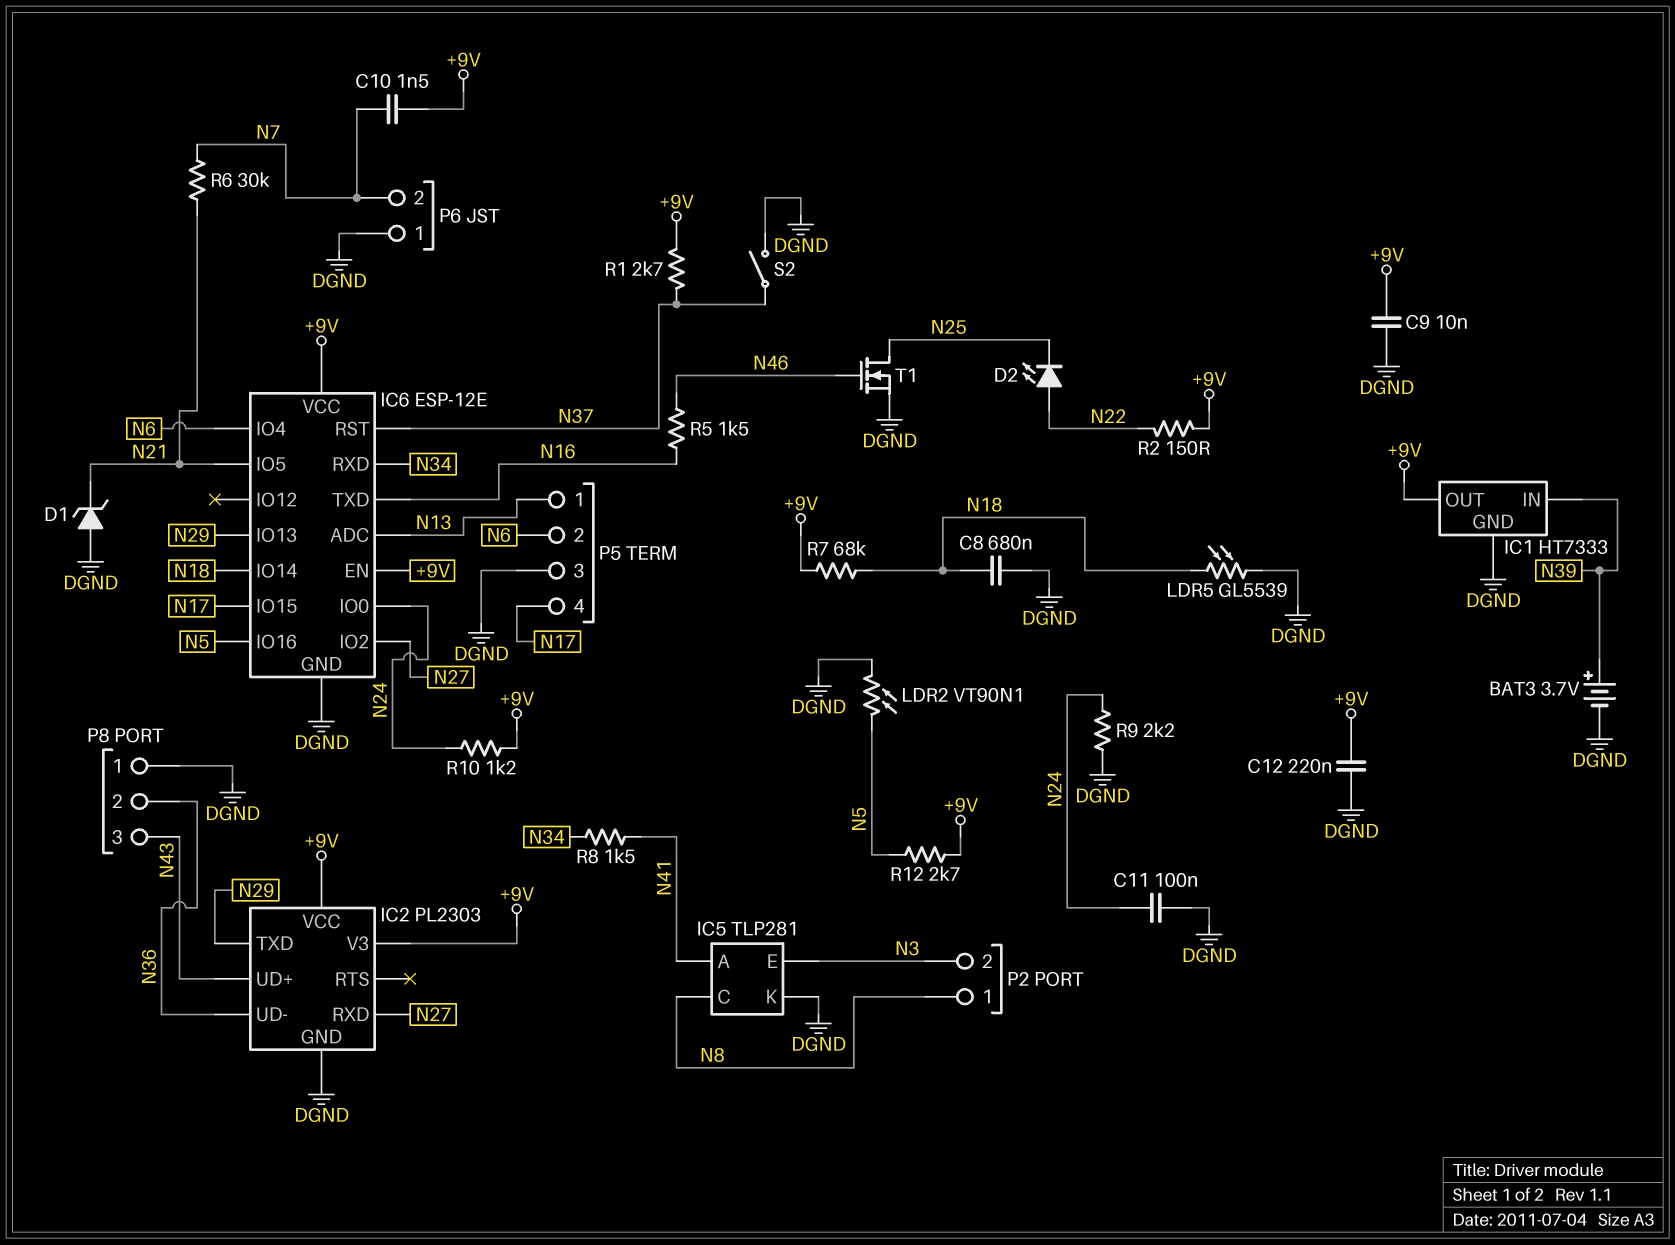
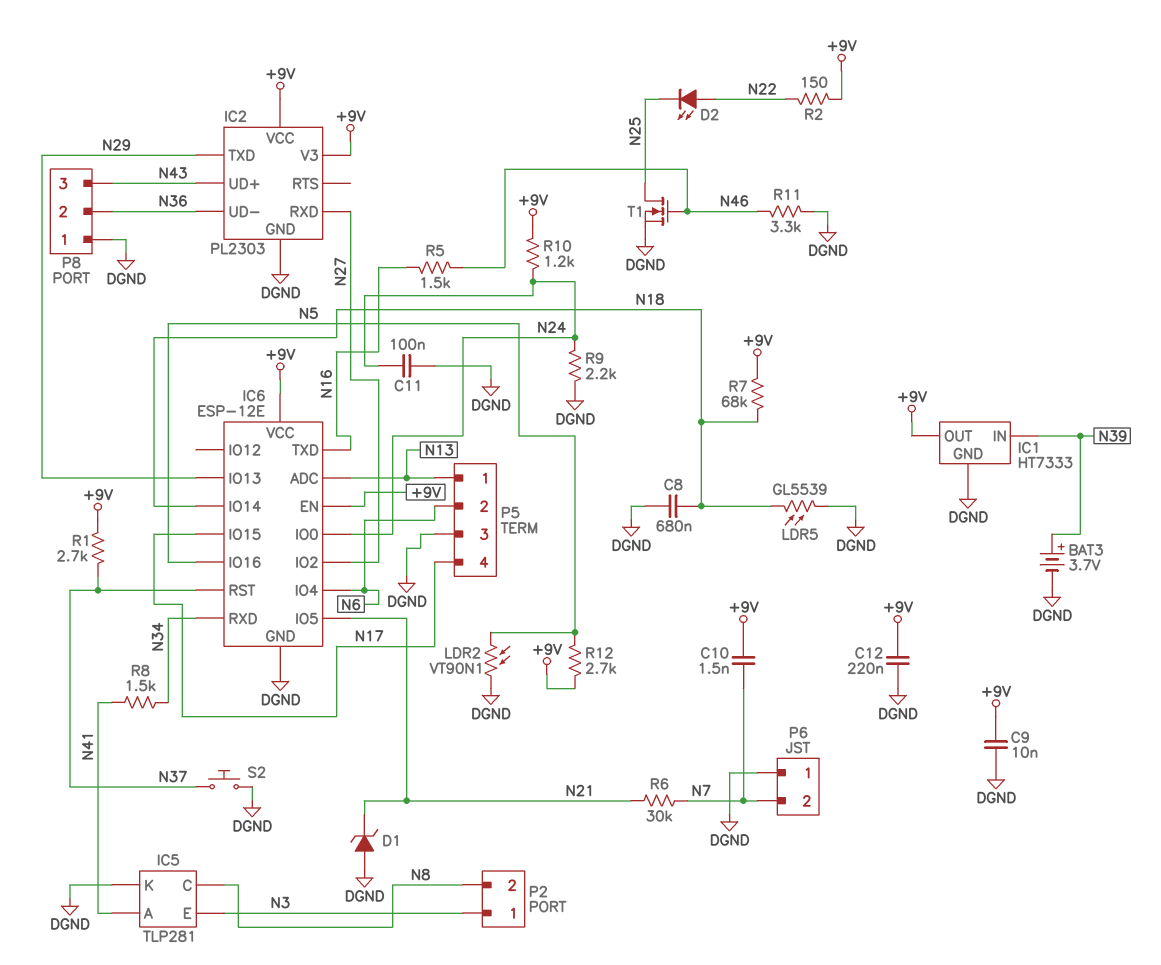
P2 pin 1: N8 -> N3
P2 pin 2: N3 -> N8
R11: none -> 3.3k (DGND, N46)
S2: switch (DGND, N37) -> button (DGND, N37)

